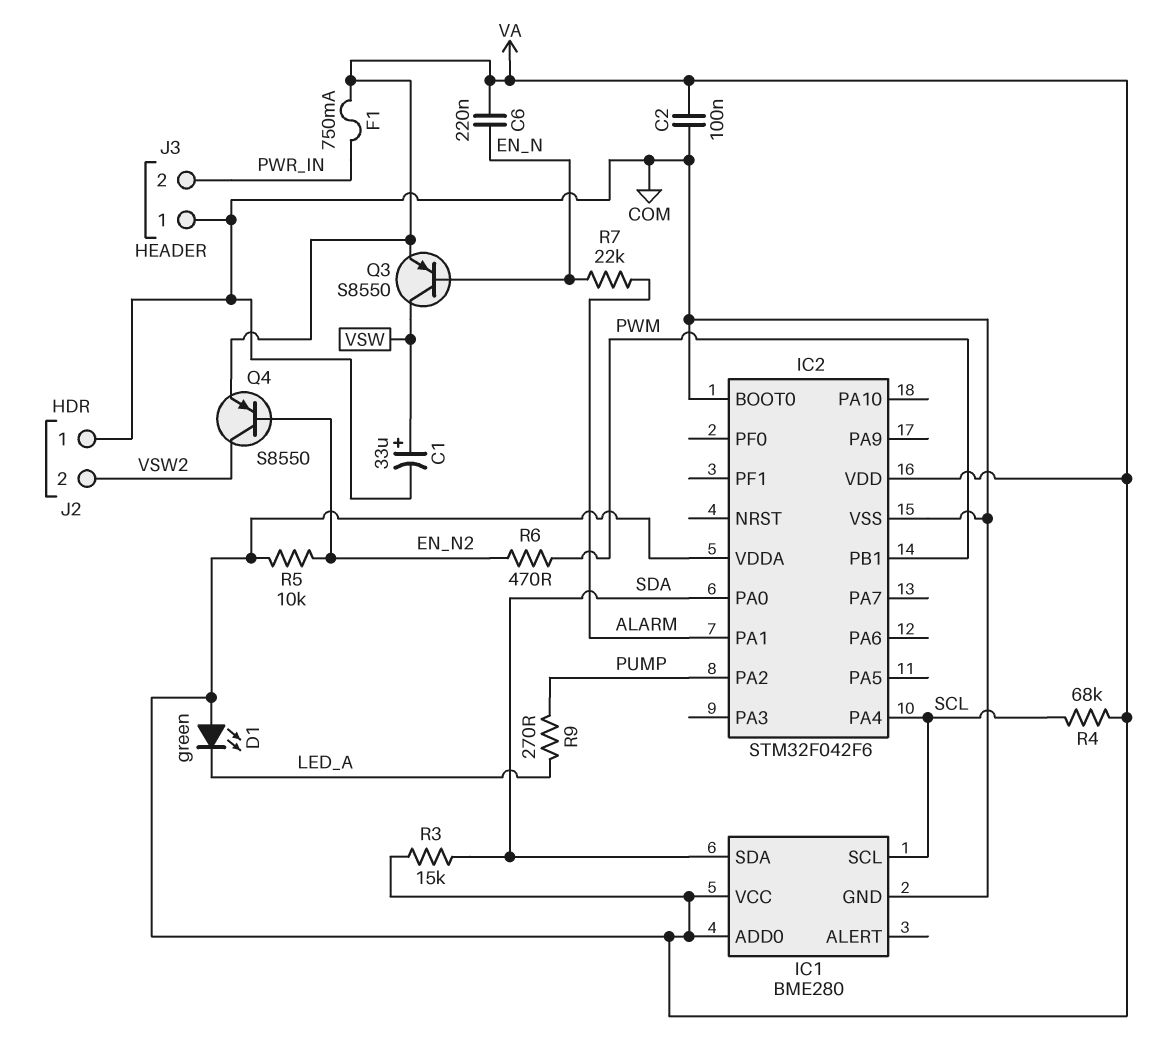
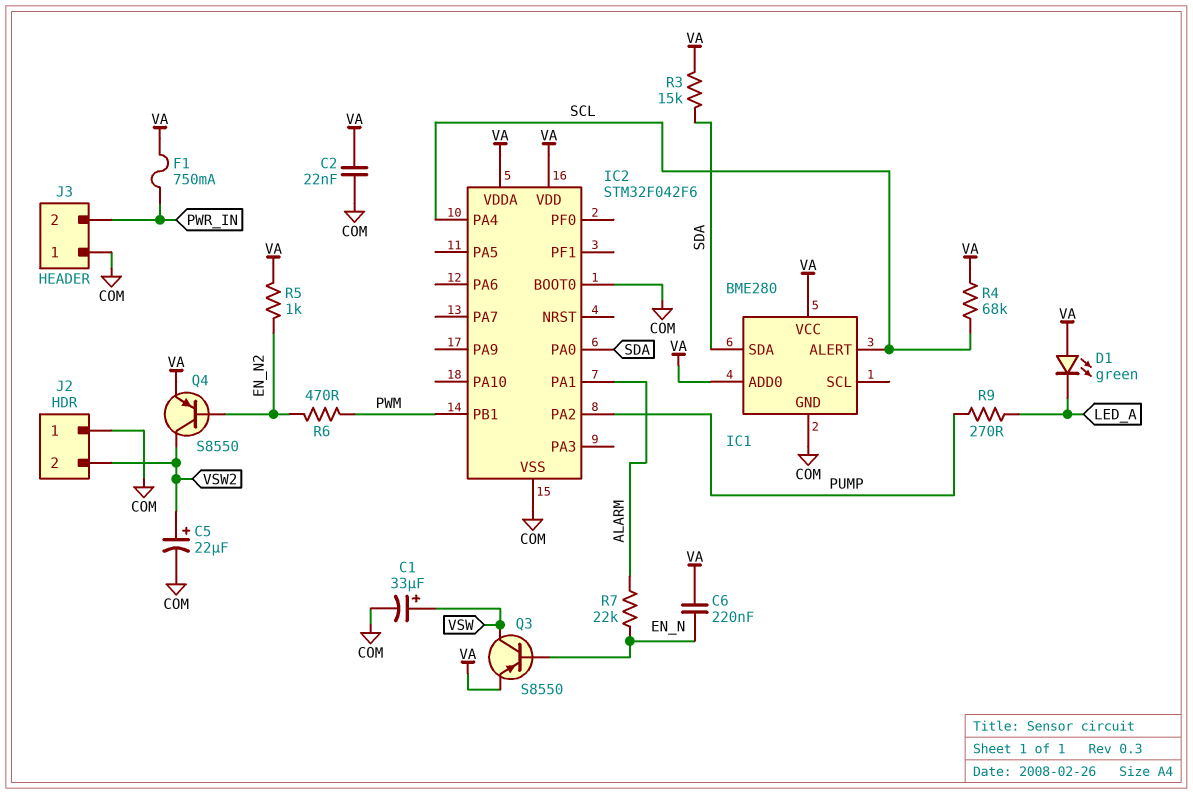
C2: 100nF (COM, VA) -> 22nF (COM, VA)
C5: none -> 22uF (plus VSW2, minus COM)
IC1 pin ALERT: none -> SCL
IC1 pin SCL: SCL -> none
R5: 10k (EN_N2, VA) -> 1k (EN_N2, VA)

